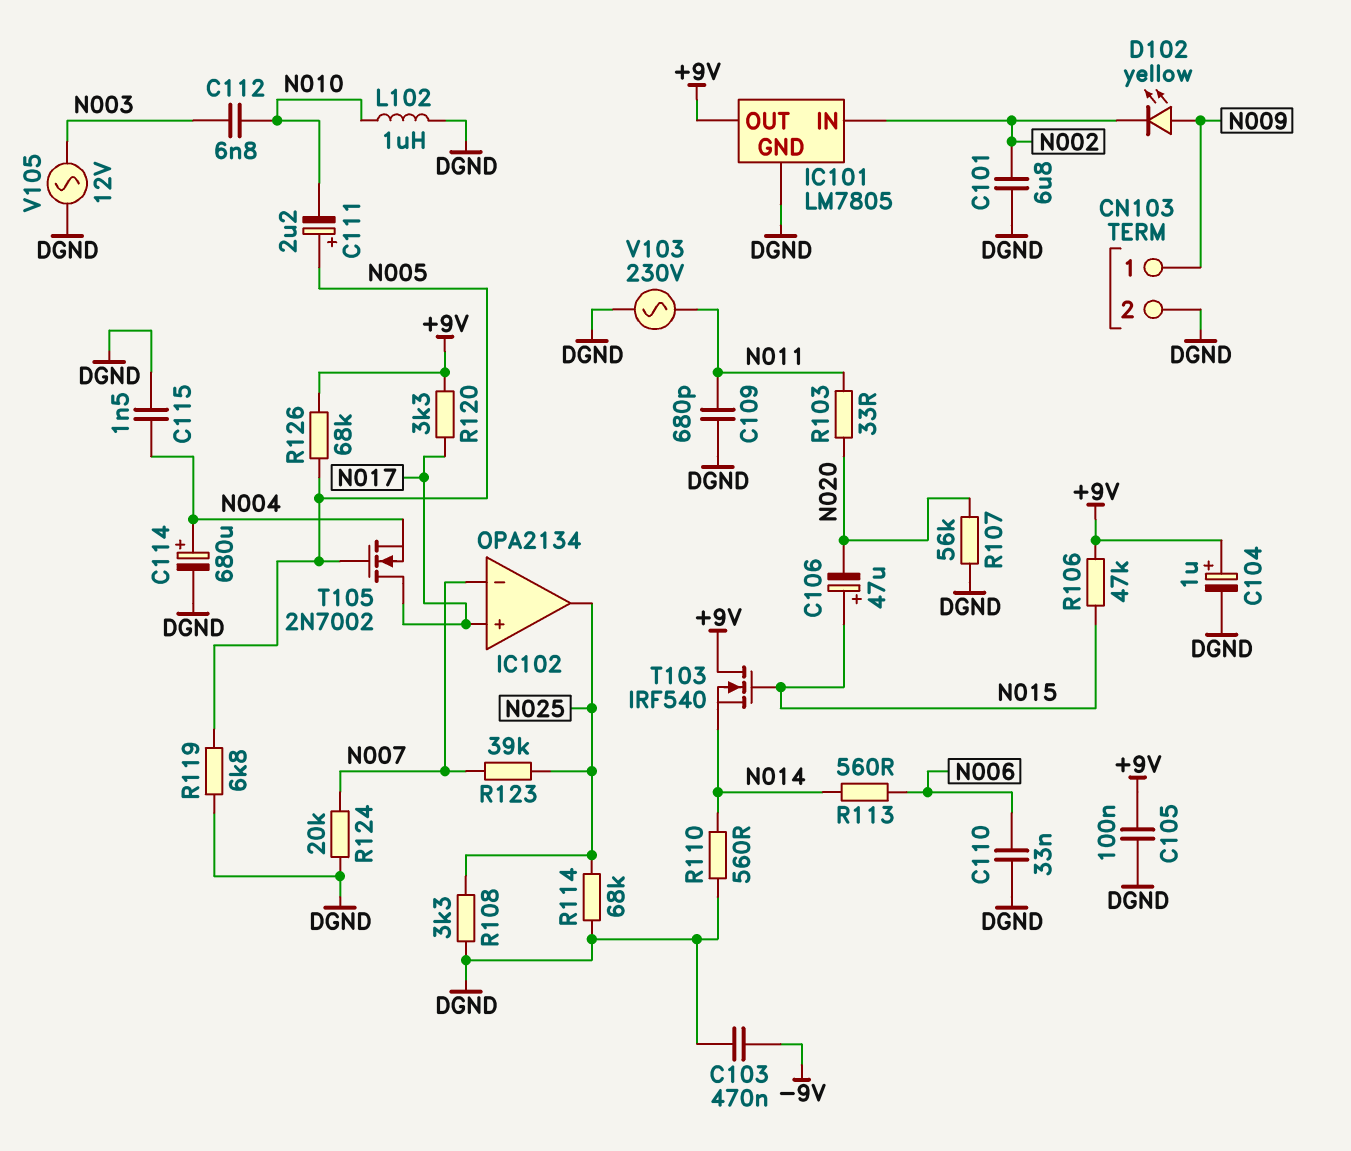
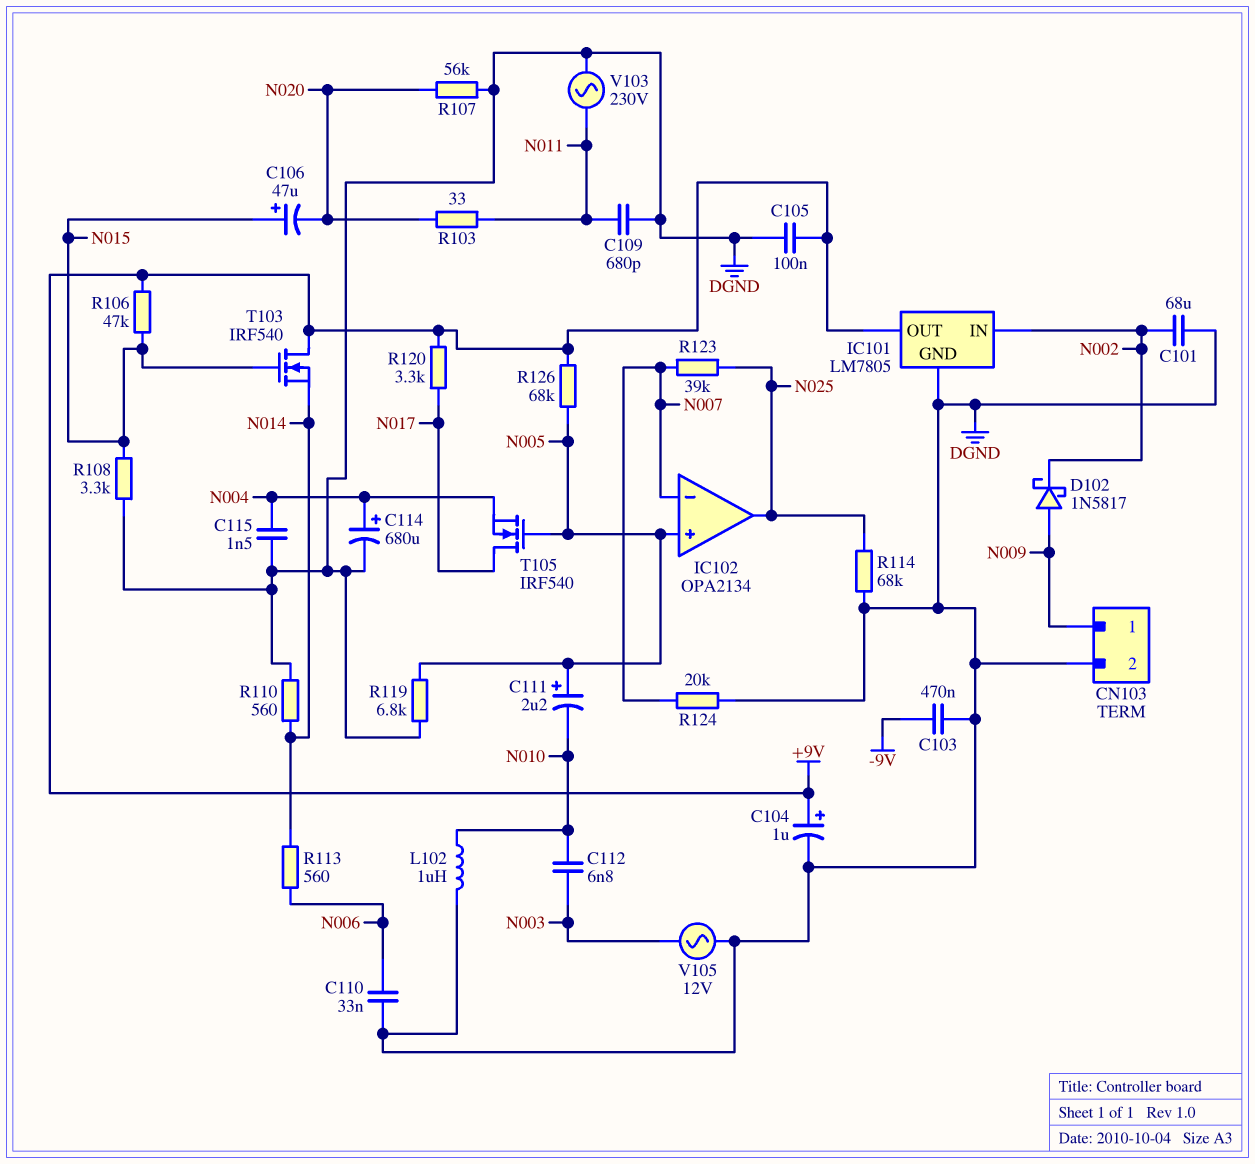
C101: 6.8uF (DGND, N002) -> 68uF (DGND, N002)
D102: LED yellow (A N009, K N002) -> schottky 1N5817 (A N009, K N002)
IC102 pin in+: N017 -> N005
R108: 3.3k (DGND, N025) -> 3.3k (DGND, N015)
T105: NMOS 2N7002 (G N005, D N017, S N004) -> NMOS IRF540 (G N005, D N017, S N004)

